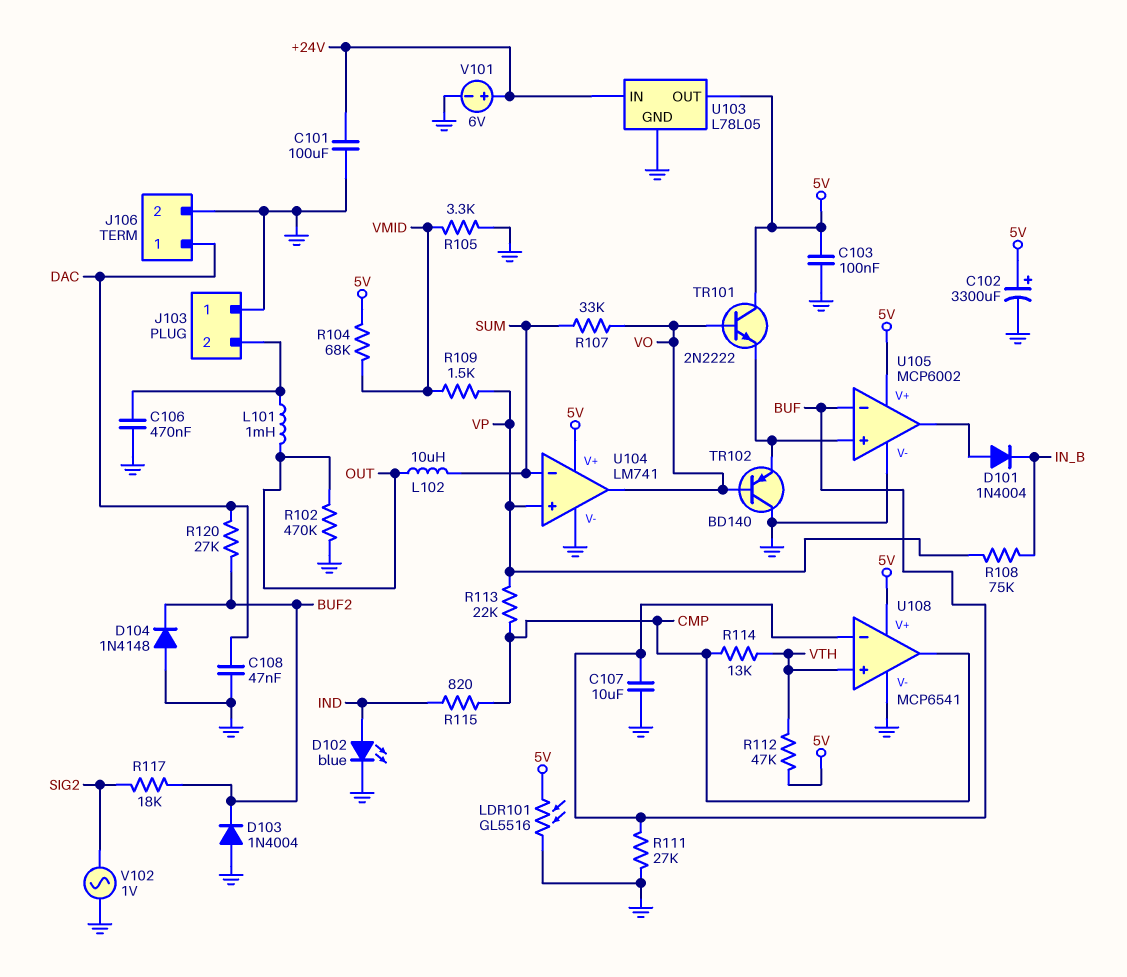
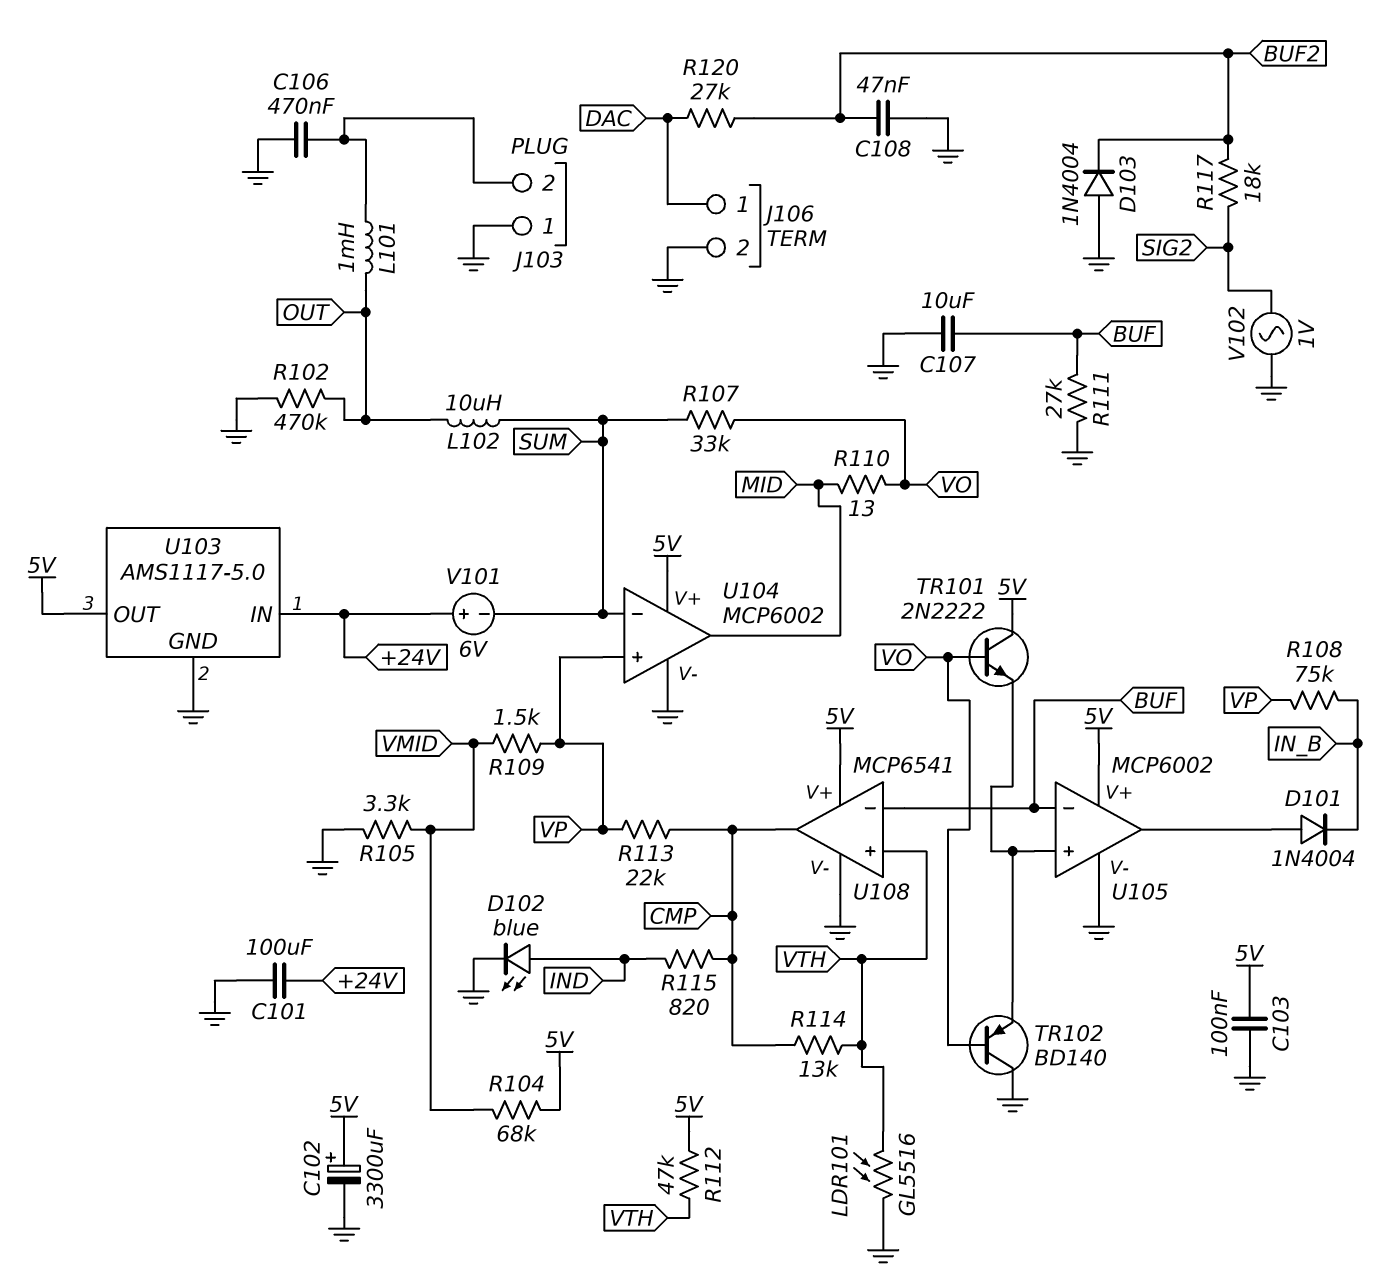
C108: 47nF (DAC, GND) -> 47nF (BUF2, GND)
D104: diode 1N4148 (A GND, K BUF2) -> none
LDR101: GL5516 (5V, GND) -> GL5516 (GND, VTH)
R110: none -> 13 (MID, VO)
U103: L78L05 -> AMS1117-5.0
U104: LM741 -> MCP6002
U104 pin out: VO -> MID
V101: 6V (plus +24V, minus GND) -> 6V (plus +24V, minus SUM)

